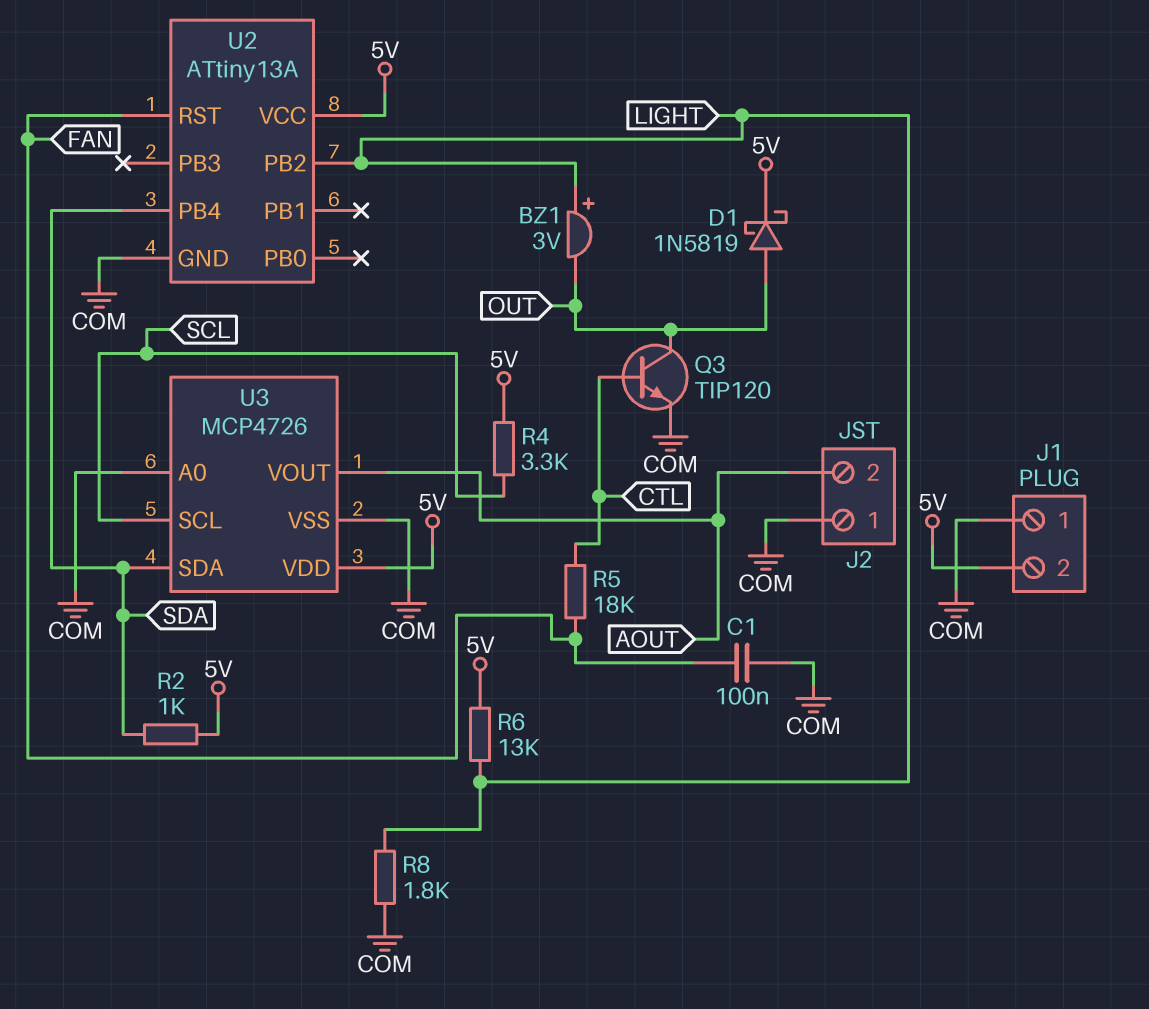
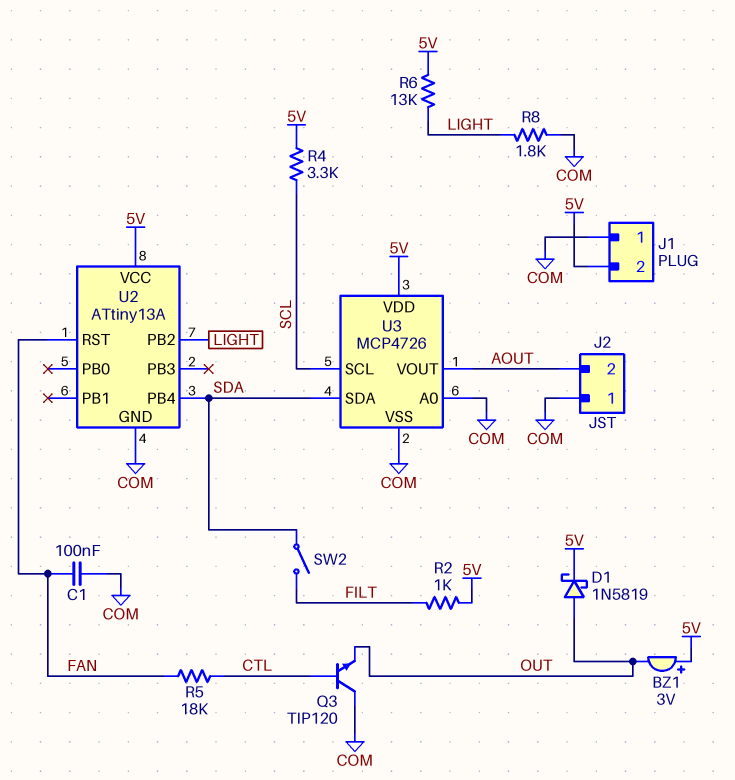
BZ1: buzzer 3V (plus LIGHT, minus OUT) -> buzzer 3V (plus 5V, minus OUT)
Q3: NPN TIP120 (B CTL, C OUT, E COM) -> NPN TIP120 (B CTL, C COM, E OUT)
R2: 1k (5V, SDA) -> 1k (5V, FILT)
SW2: none -> switch (FILT, SDA)

